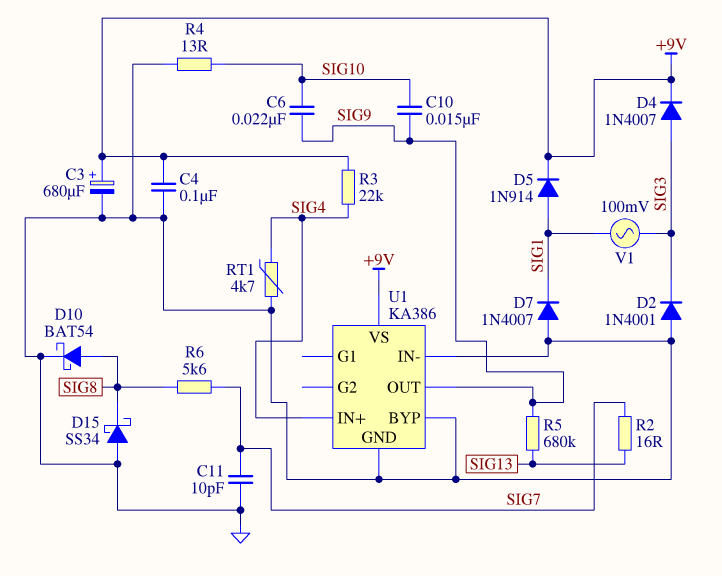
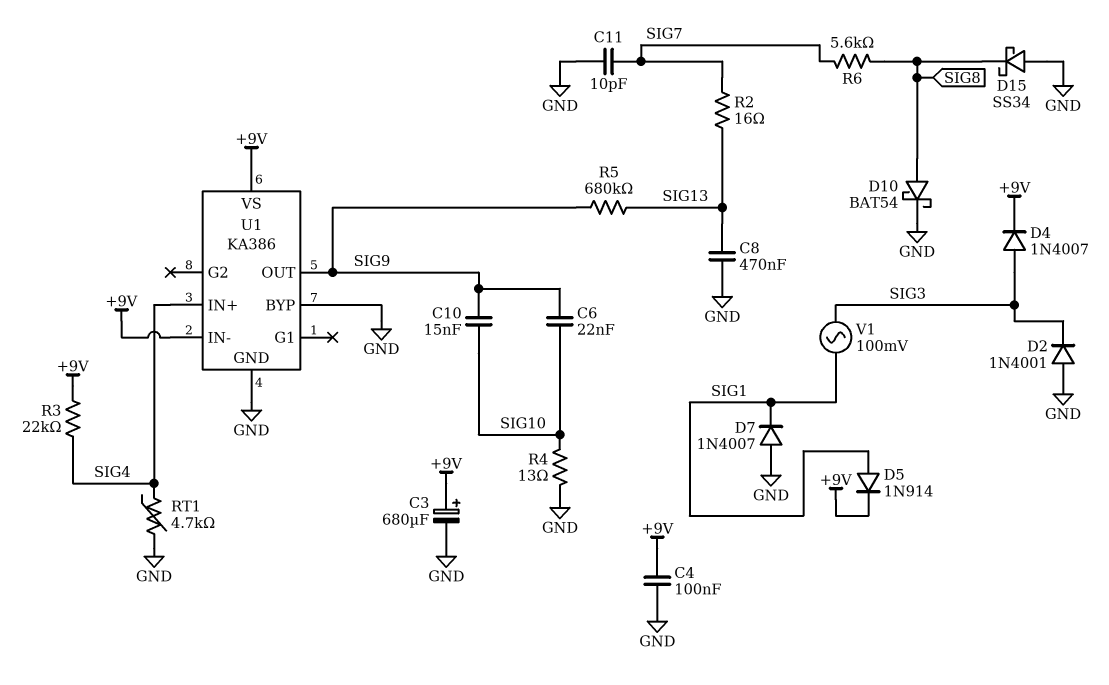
C8: none -> 470nF (GND, SIG13)
U1 pin IN-: GND -> +9V

